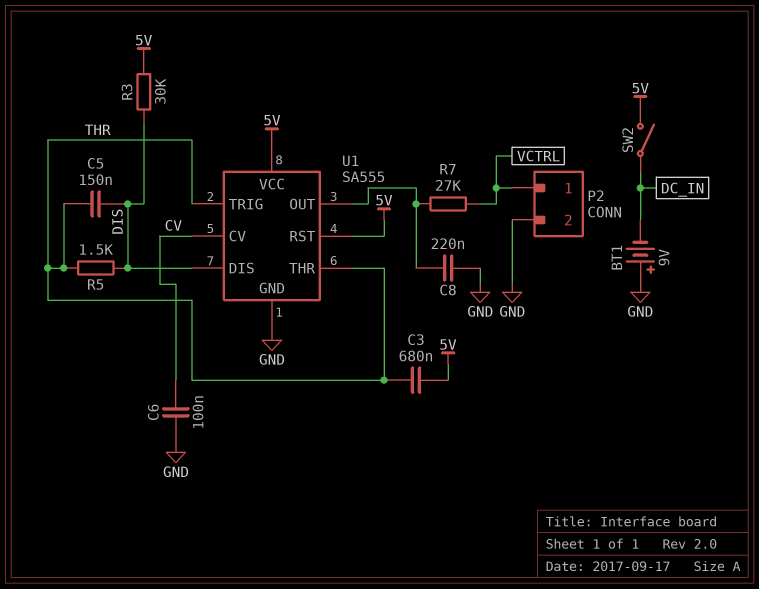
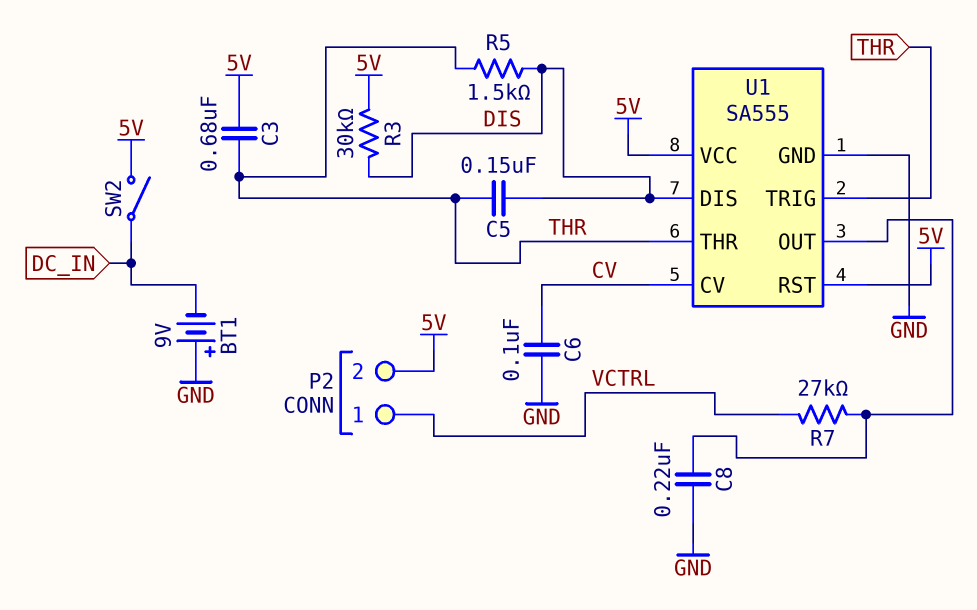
P2 pin 2: GND -> 5V

